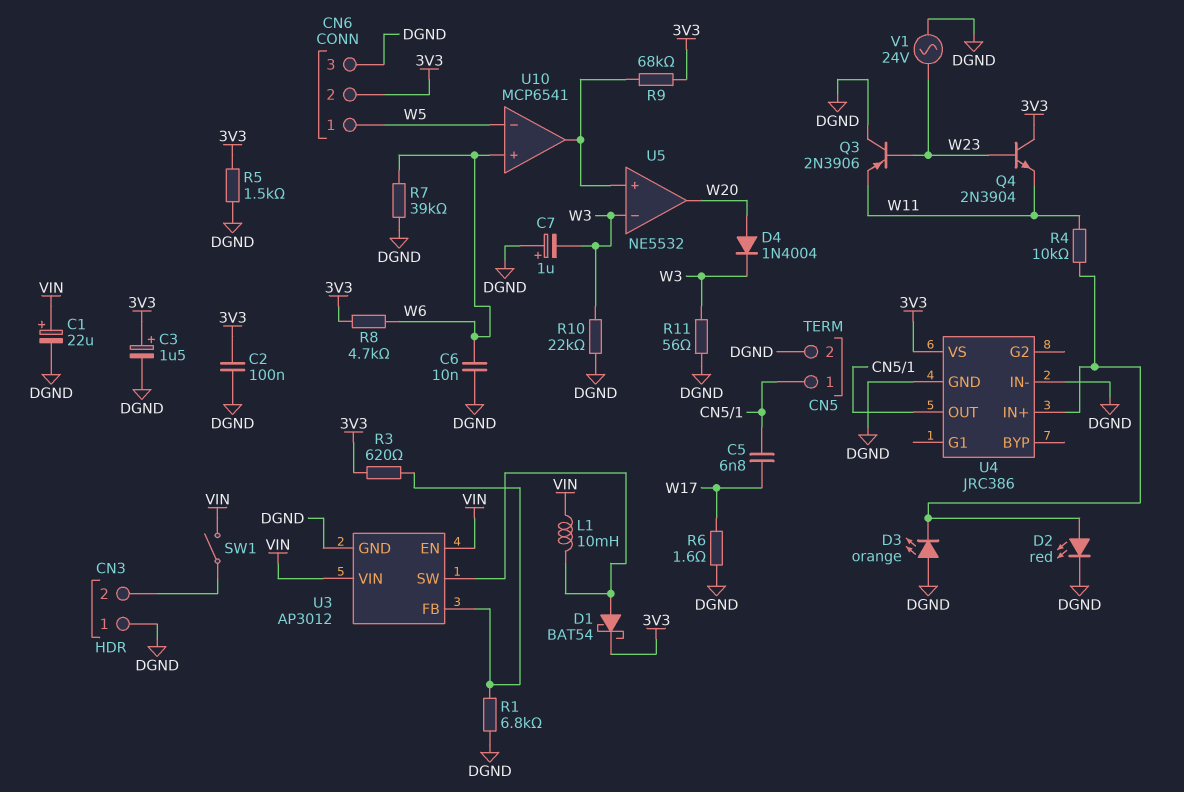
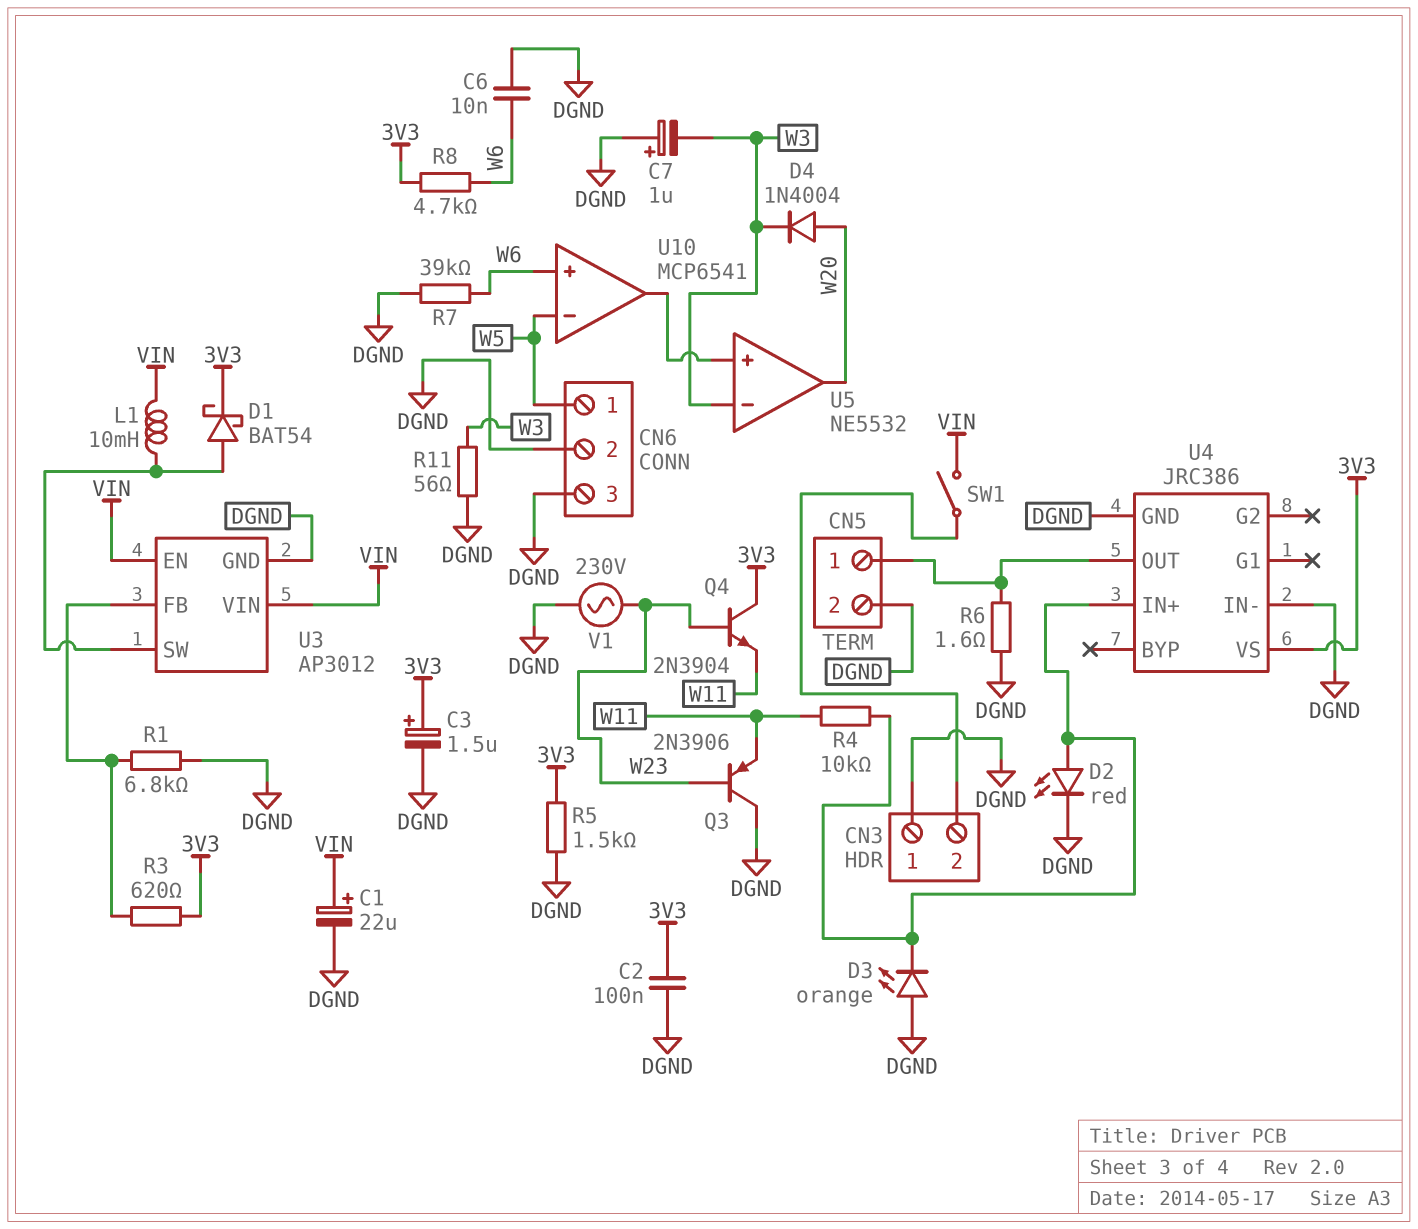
C5: 6.8nF (CN5/1, W17) -> none
CN6 pin 2: 3V3 -> DGND
R6: 1.6 (DGND, W17) -> 1.6 (CN5/1, DGND)
R9: 68k (3V3, U5/in+) -> none
R10: 22k (DGND, W3) -> none
V1: AC 24V (DGND, W23) -> AC 230V (DGND, W23)

